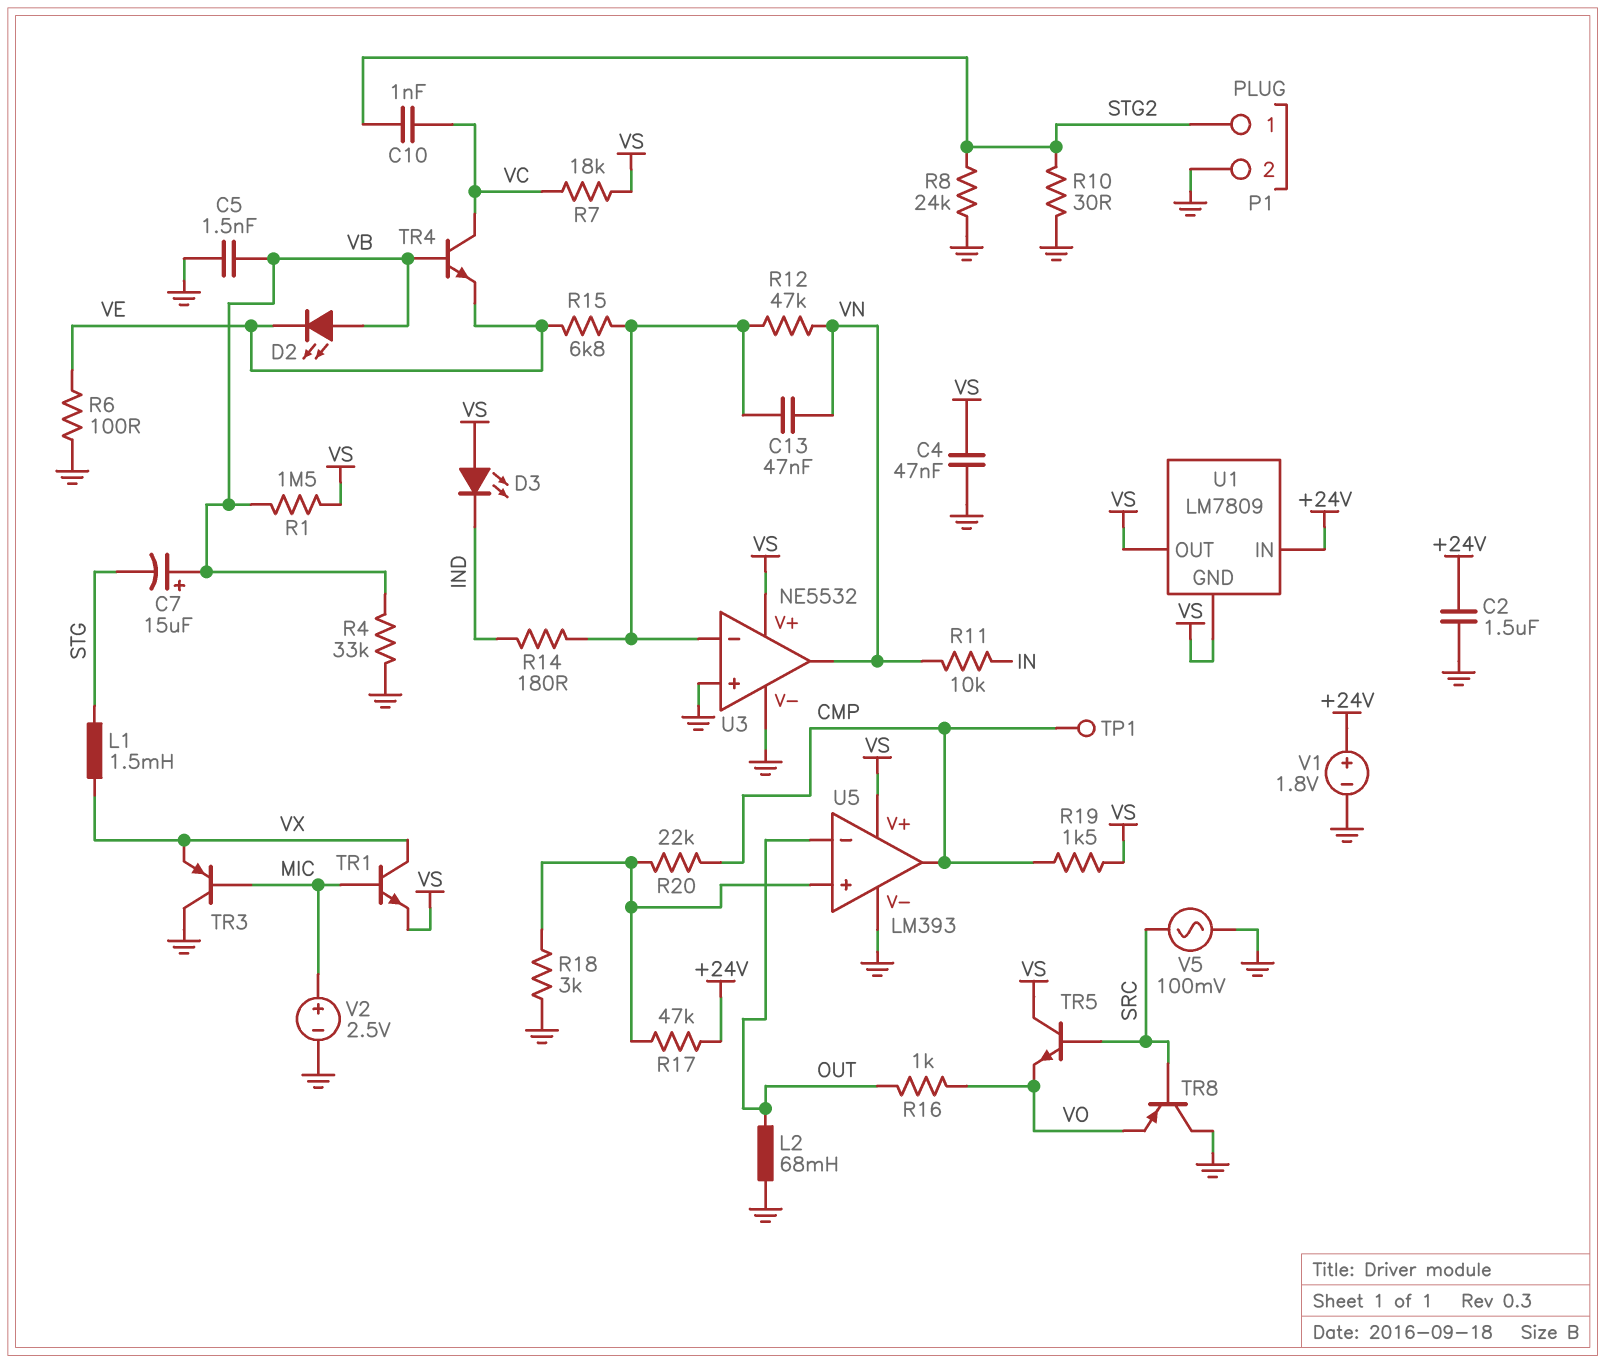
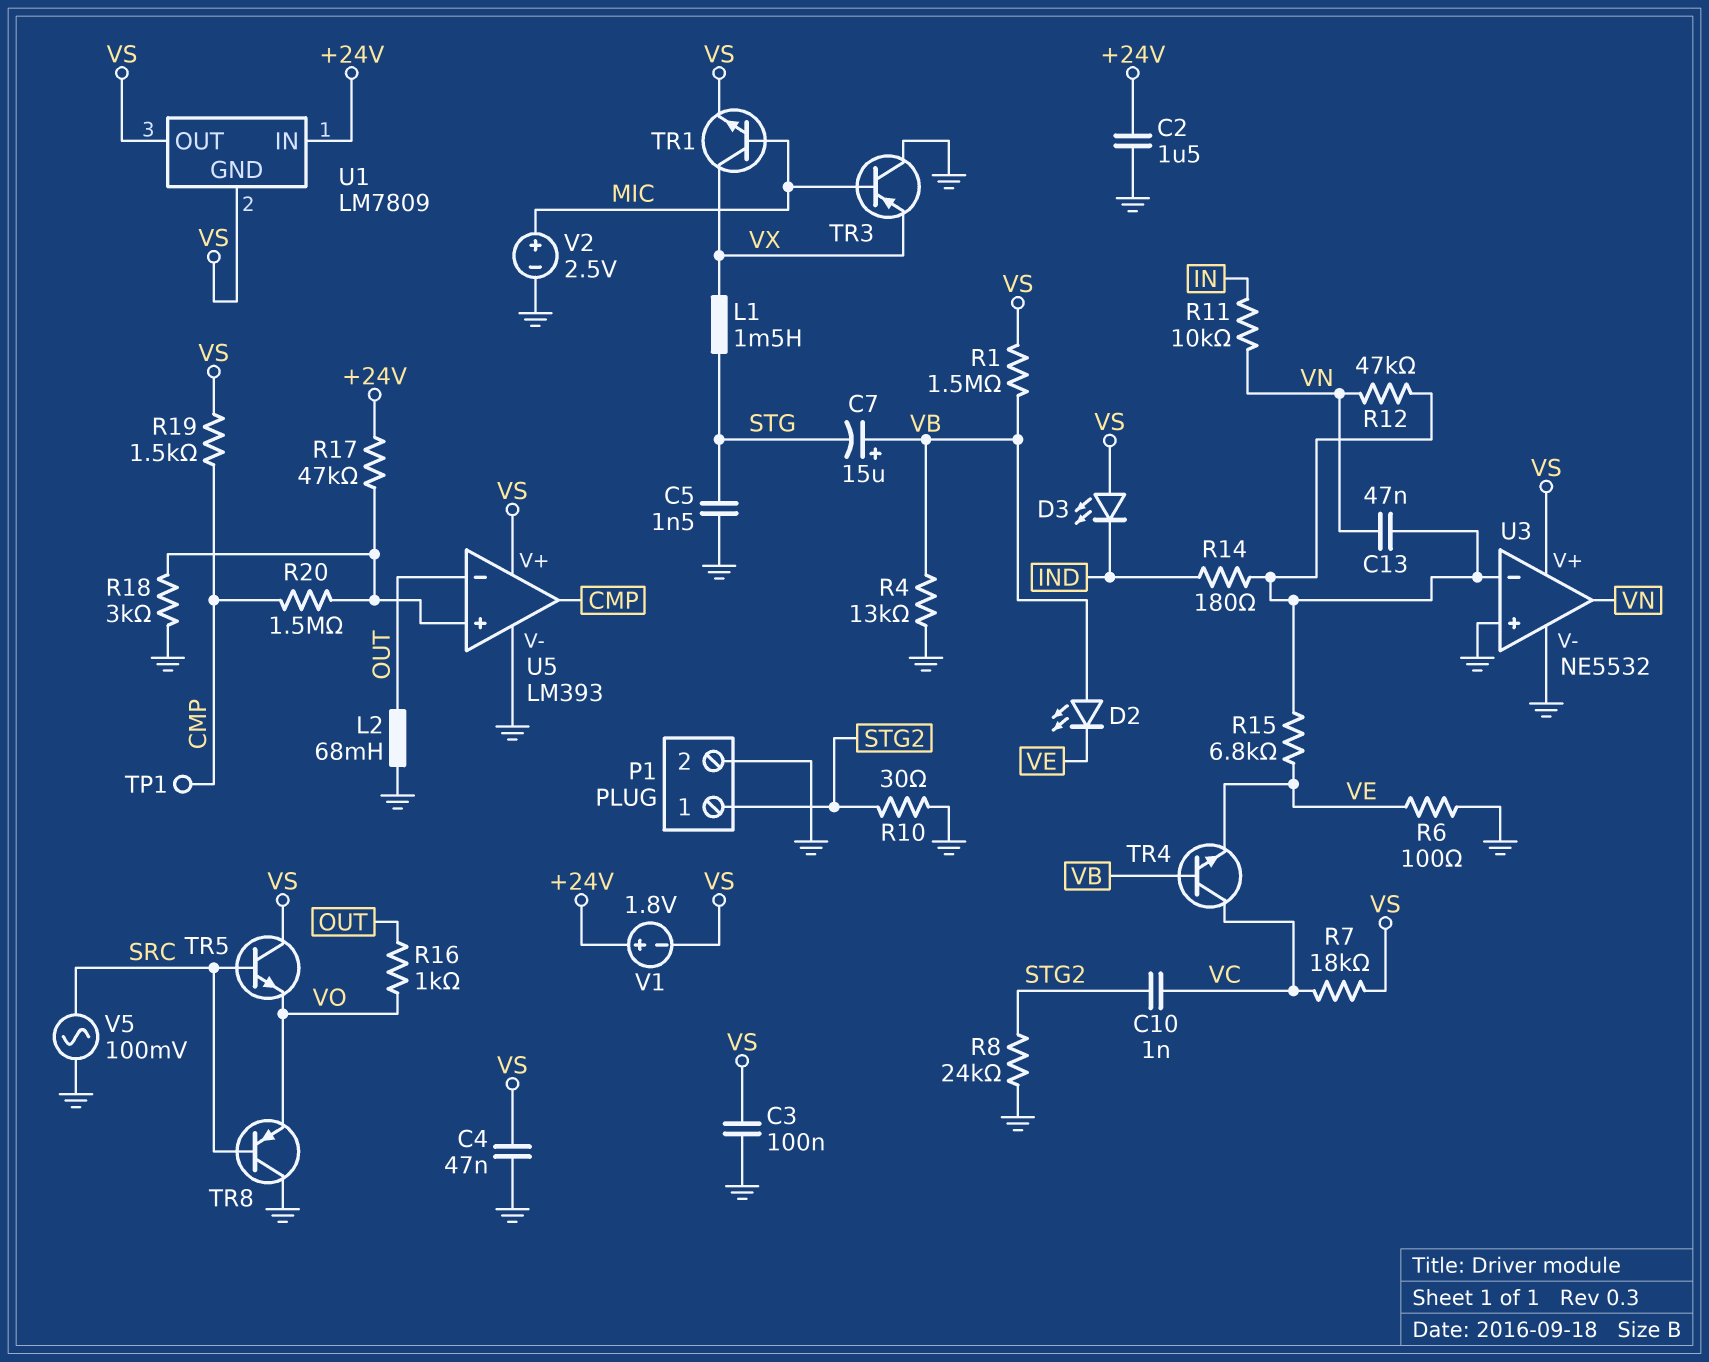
C3: none -> 100nF (GND, VS)
C5: 1.5nF (GND, VB) -> 1.5nF (GND, STG)
R4: 33k (GND, VB) -> 13k (GND, VB)
R20: 22k (CMP, U5/in+) -> 1.5M (CMP, U5/in+)
V1: 1.8V (plus +24V, minus GND) -> 1.8V (plus +24V, minus VS)

